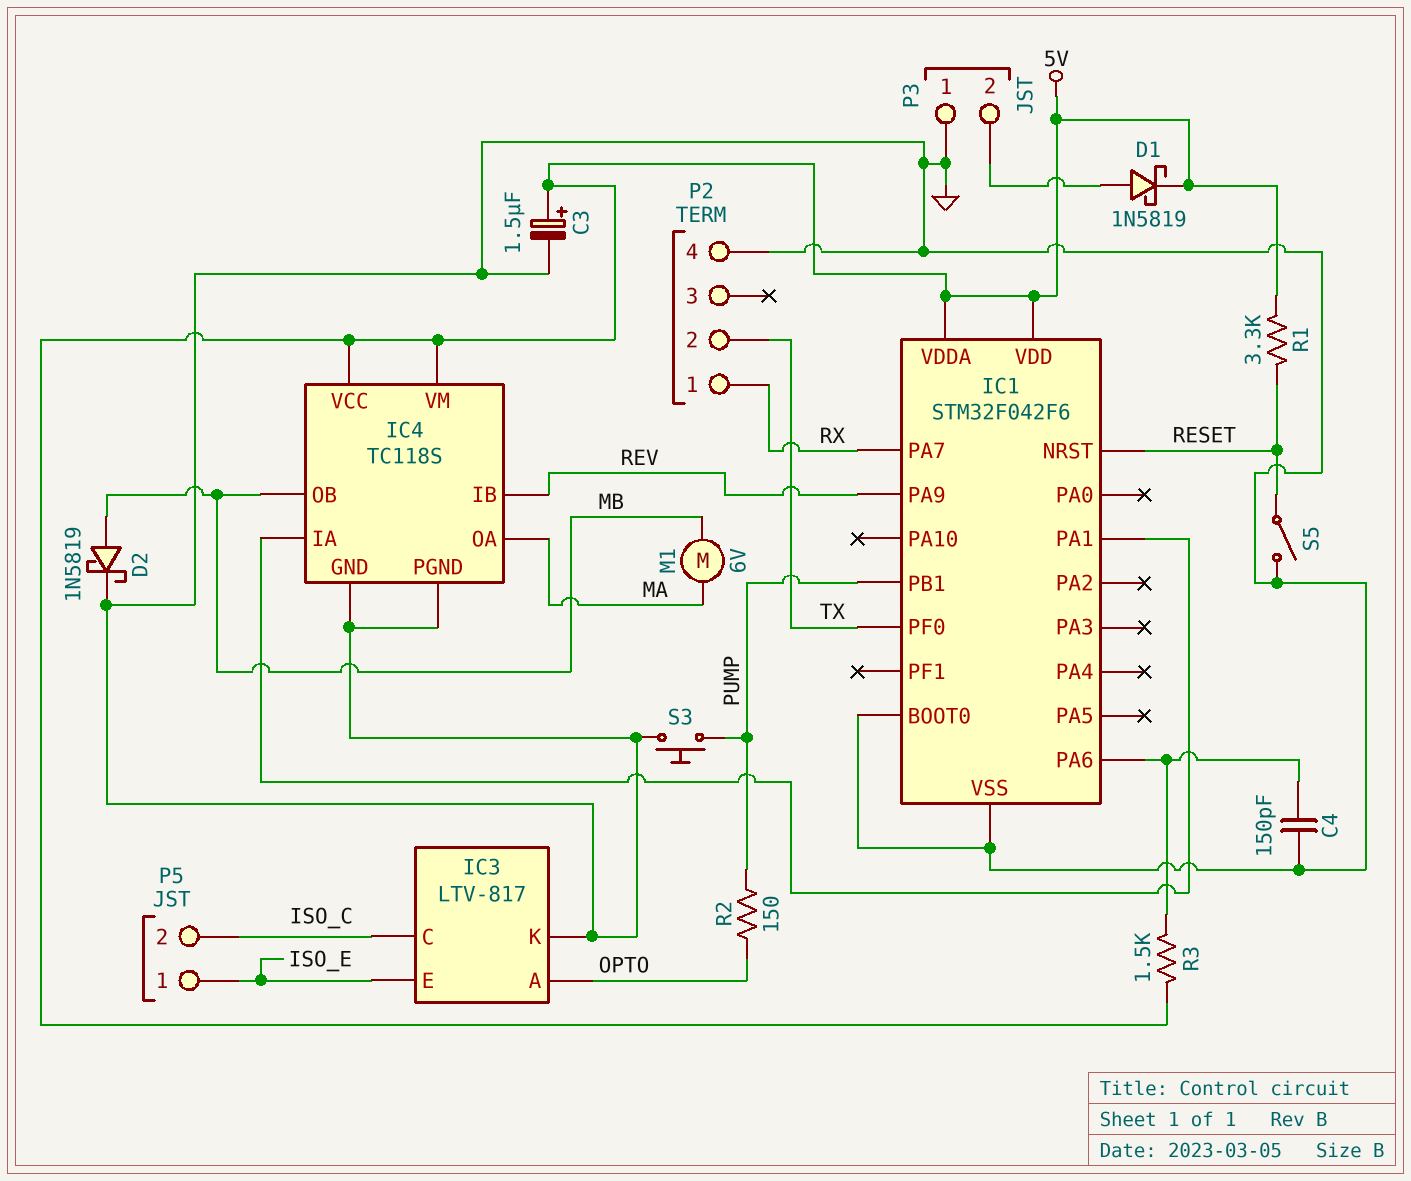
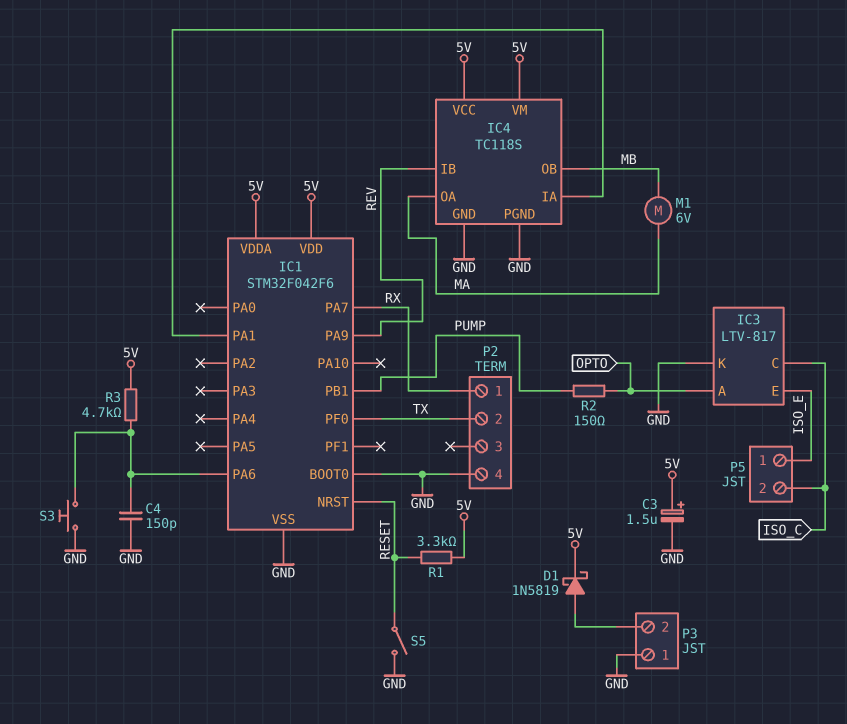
D2: schottky 1N5819 (A MB, K GND) -> none
R3: 1.5k (5V, IC1/PA6) -> 4.7k (5V, IC1/PA6)
S3: button (GND, PUMP) -> button (GND, IC1/PA6)

